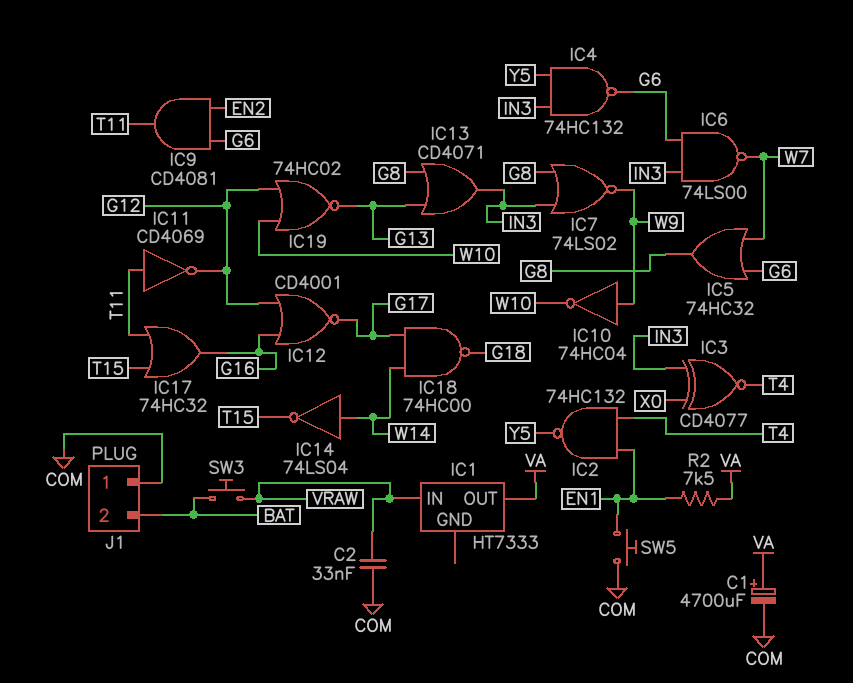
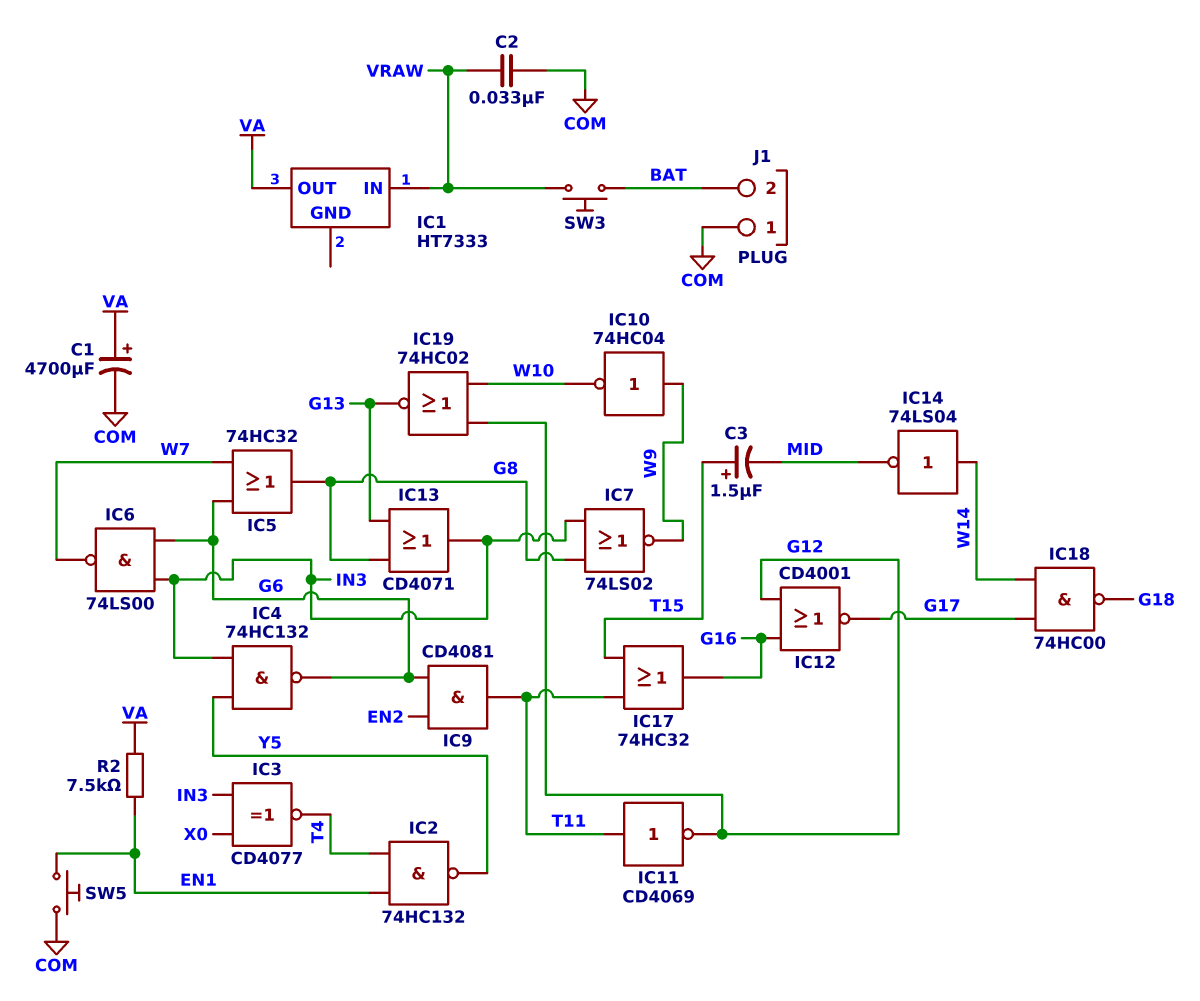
C3: none -> 1.5uF (plus T15, minus MID)
IC14: NOT 74LS04 (in W14, out T15) -> NOT 74LS04 (in W14, out MID)

